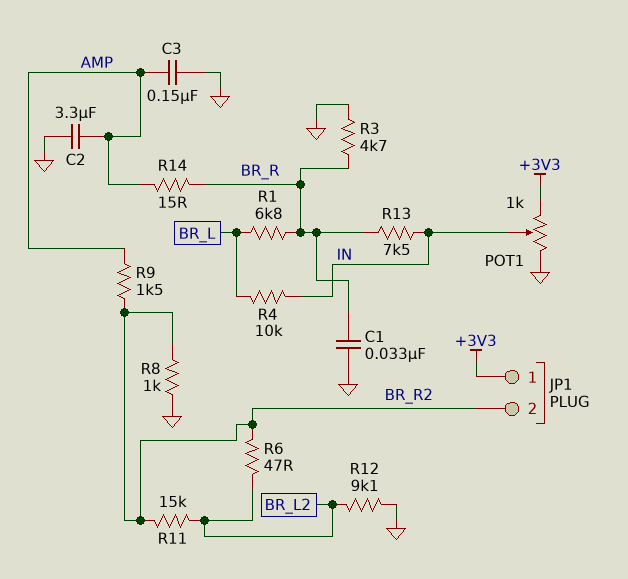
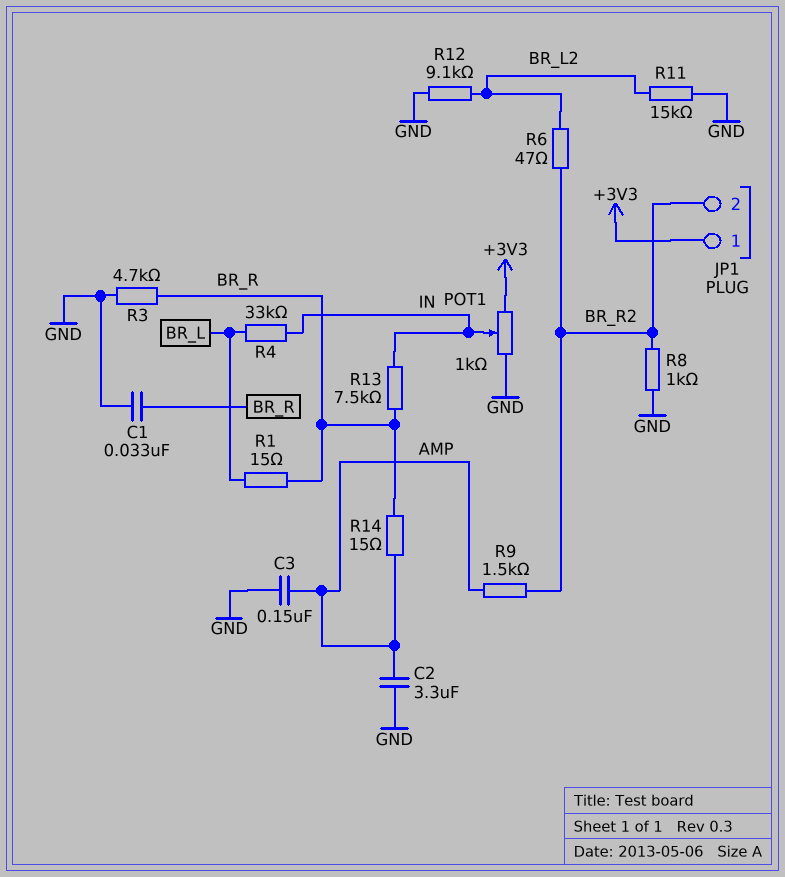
R1: 6.8k (BR_L, BR_R) -> 15 (BR_L, BR_R)
R4: 10k (BR_L, IN) -> 33k (BR_L, IN)
R11: 15k (BR_L2, BR_R2) -> 15k (BR_L2, GND)

